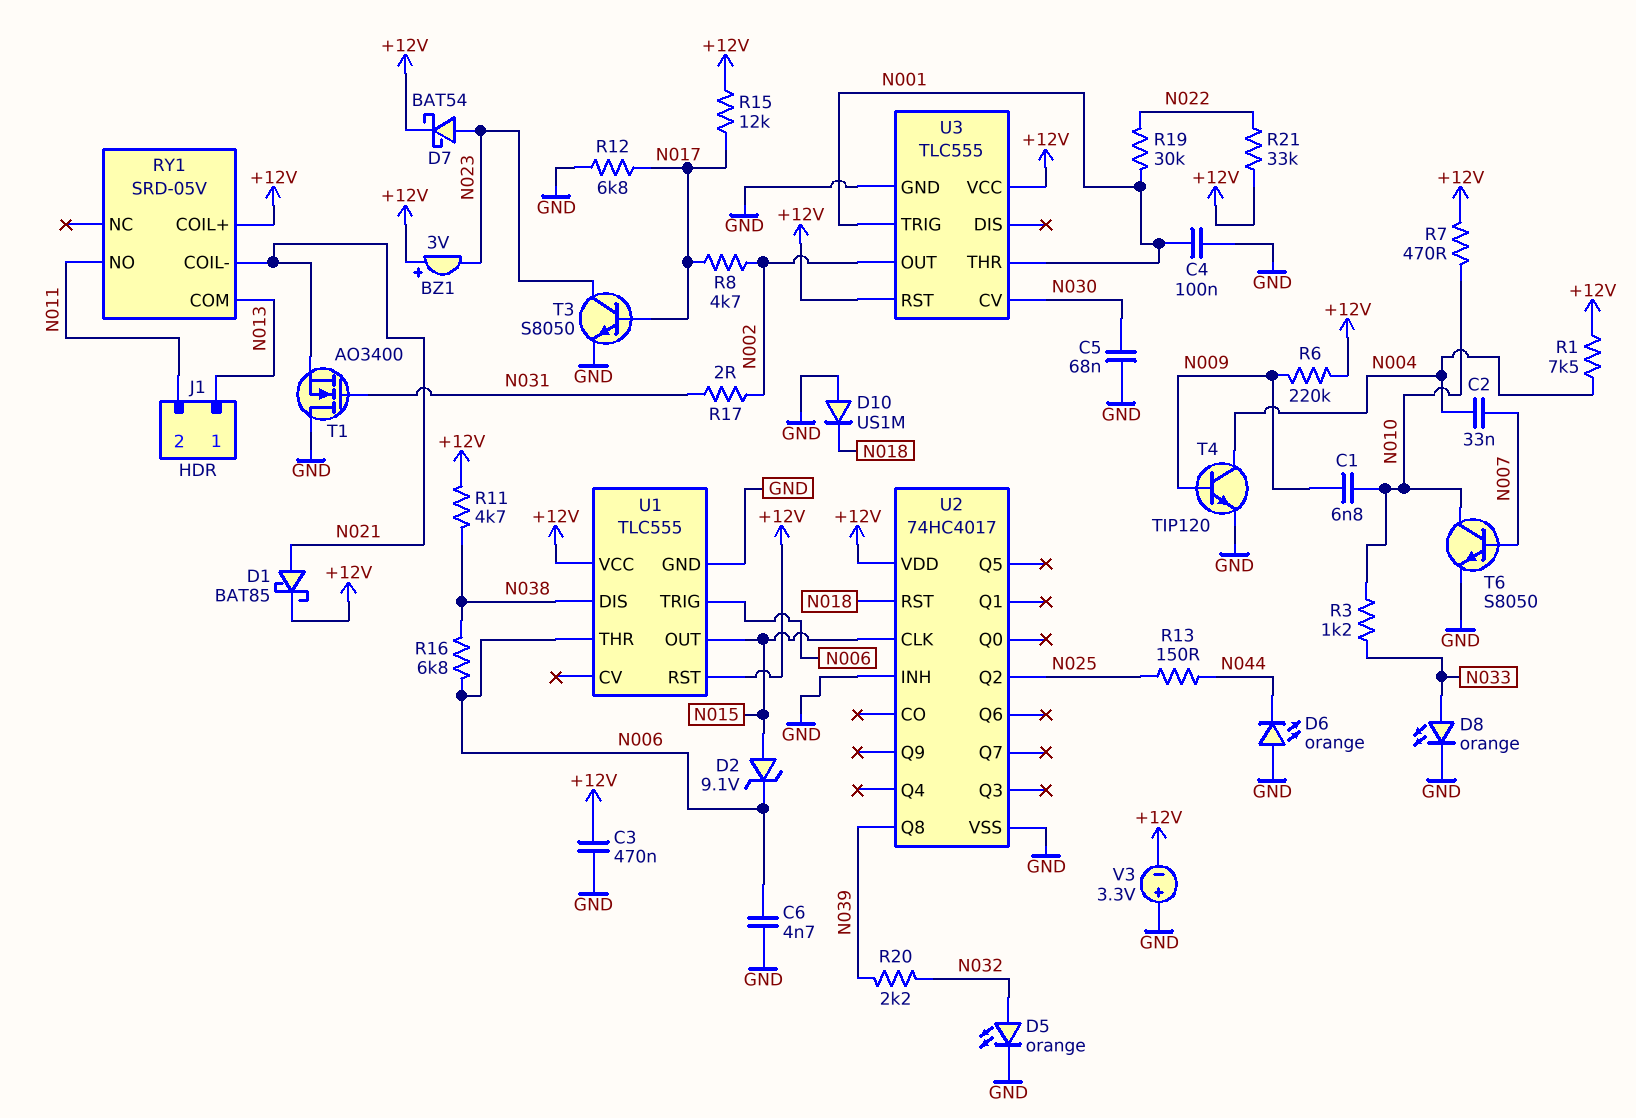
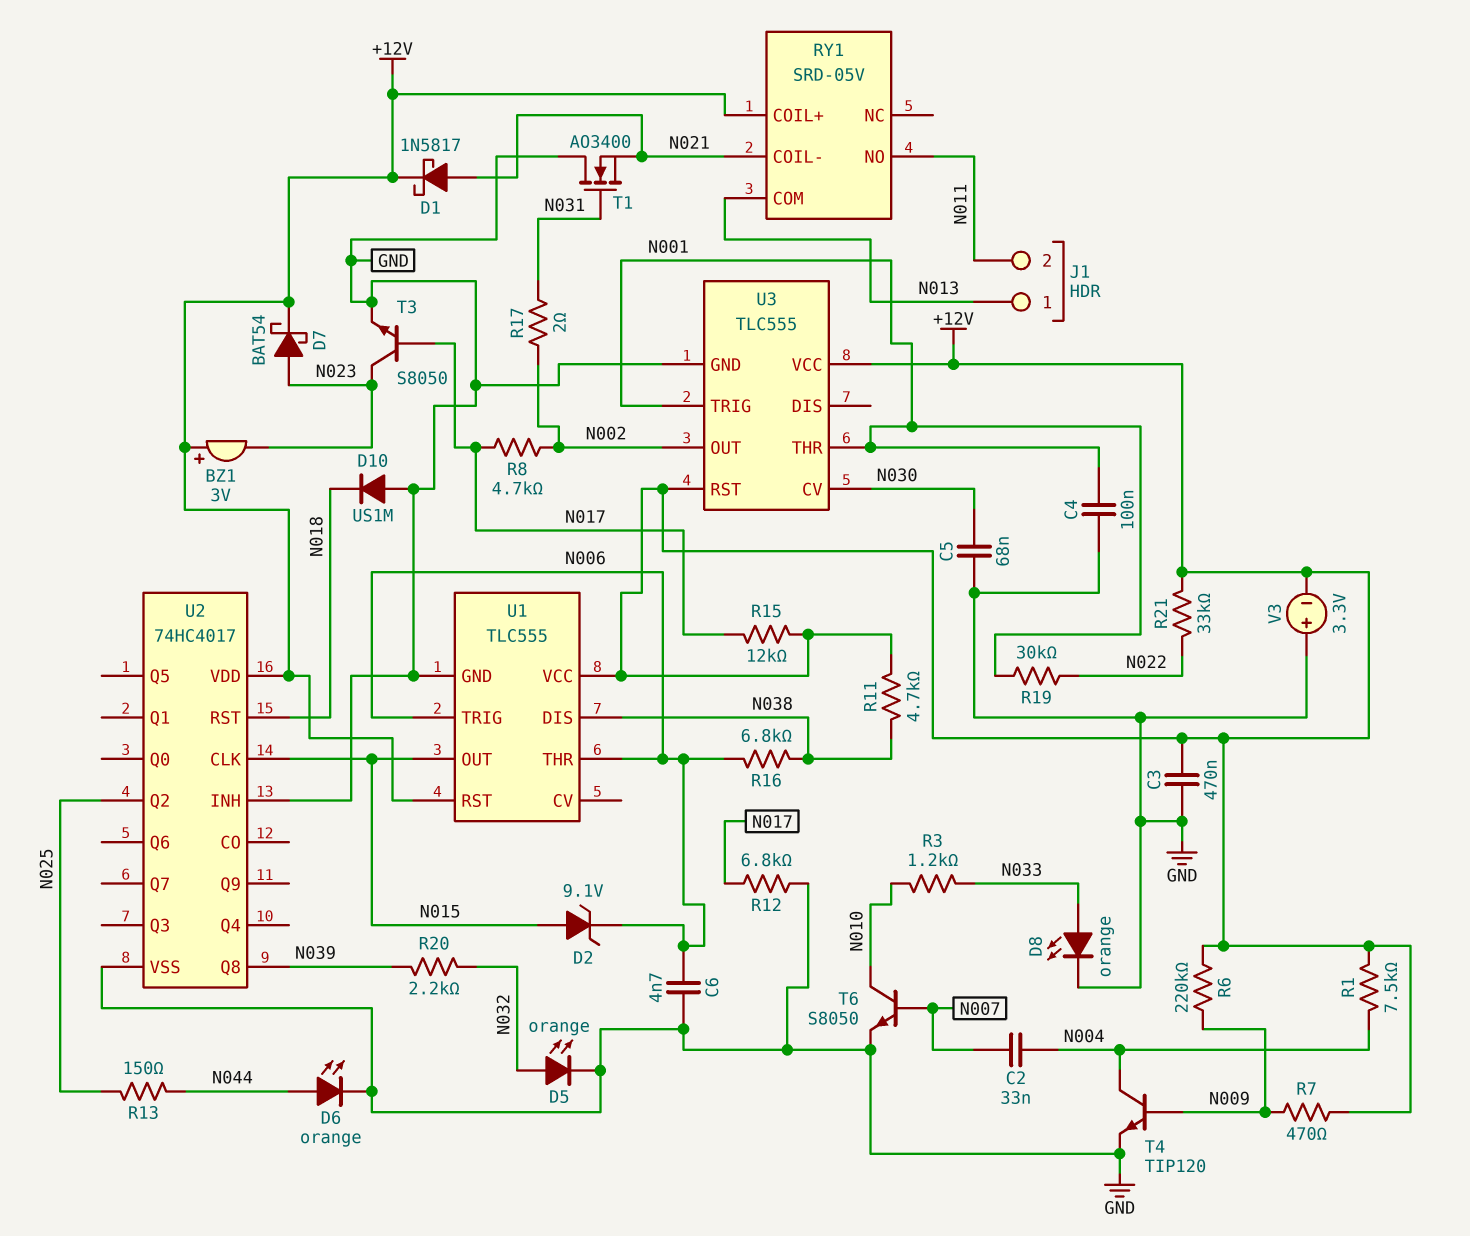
C1: 6.8nF (N009, N010) -> none
D1: schottky BAT85 (A N021, K +12V) -> schottky 1N5817 (A N021, K +12V)
D6: LED orange (A GND, K N044) -> LED orange (A N044, K GND)
R7: 470 (+12V, N010) -> 470 (+12V, N009)

